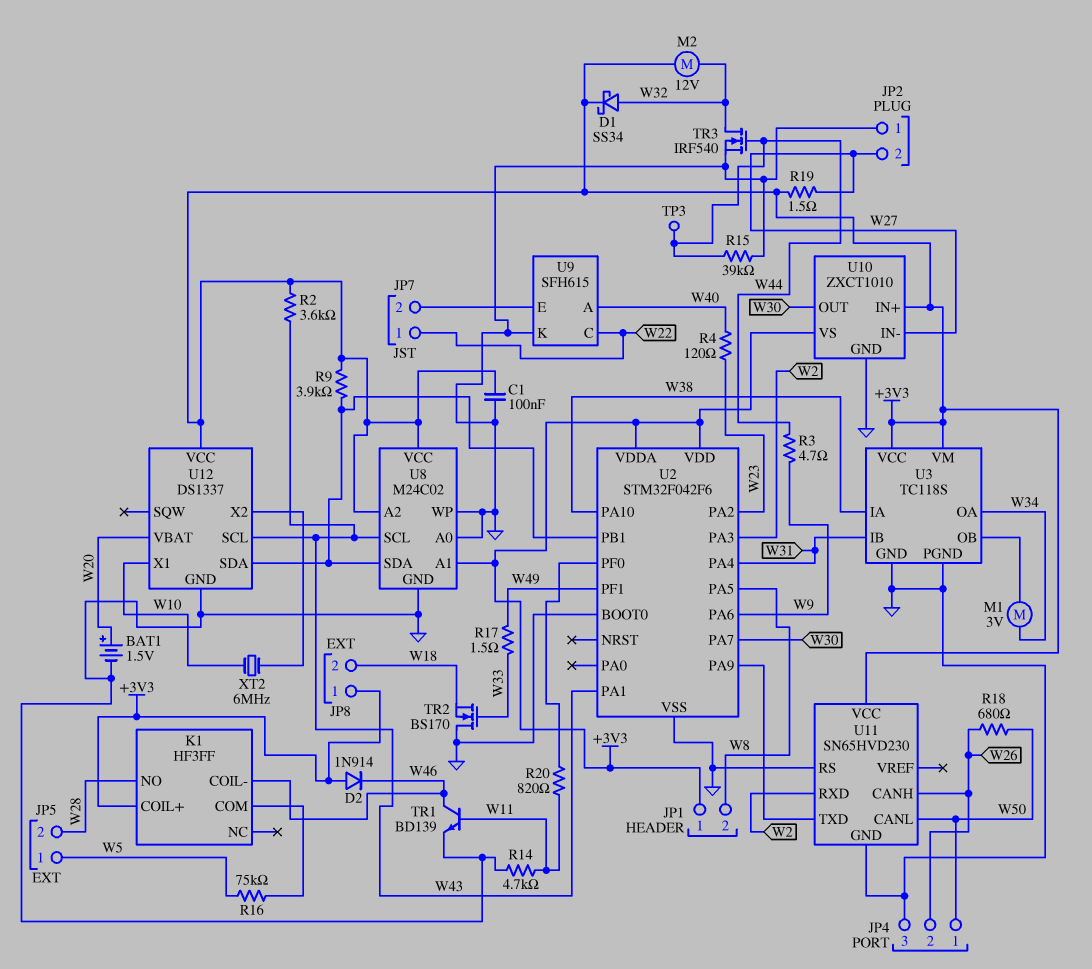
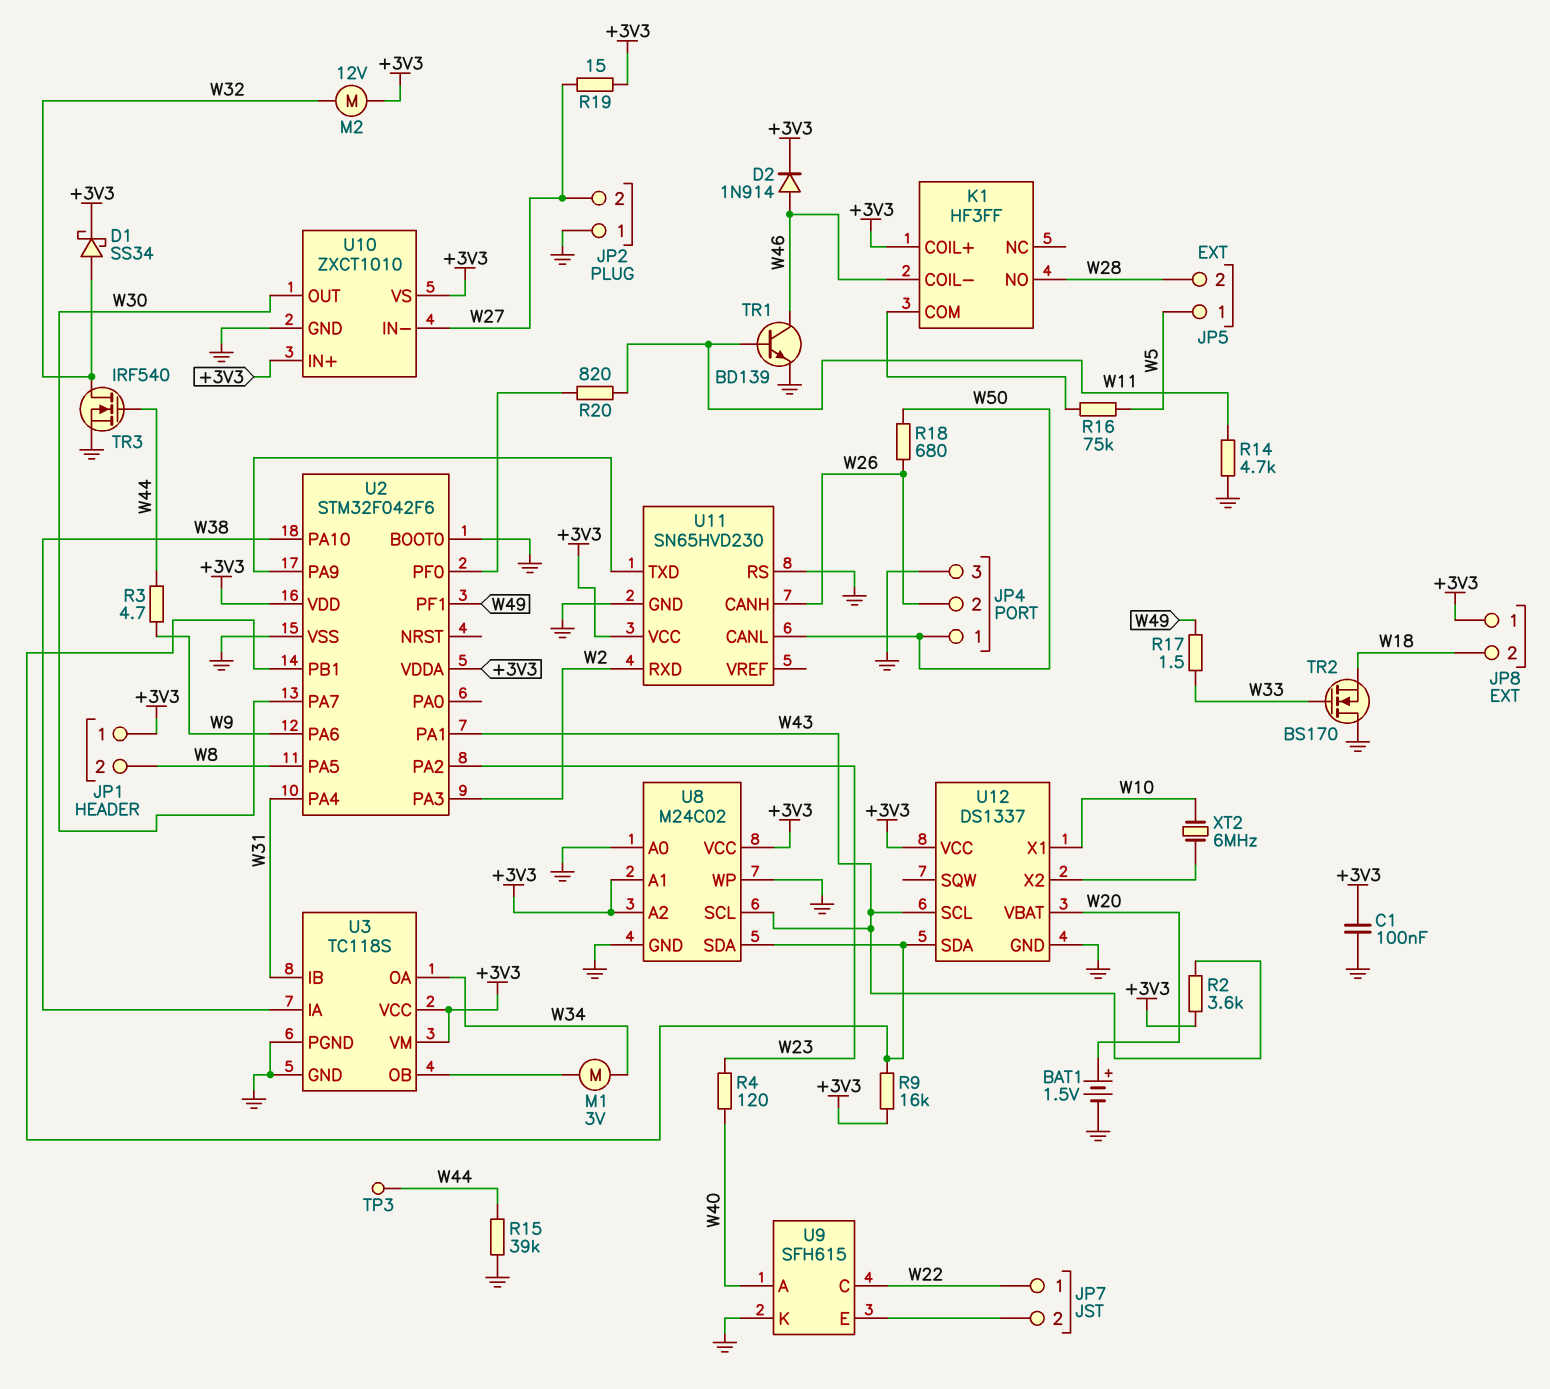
D2: diode 1N914 (A +3V3, K W46) -> diode 1N914 (A W46, K +3V3)
R9: 3.9k (+3V3, U2/PB1) -> 16k (+3V3, U2/PB1)
R19: 1.5 (+3V3, W27) -> 15 (+3V3, W27)

